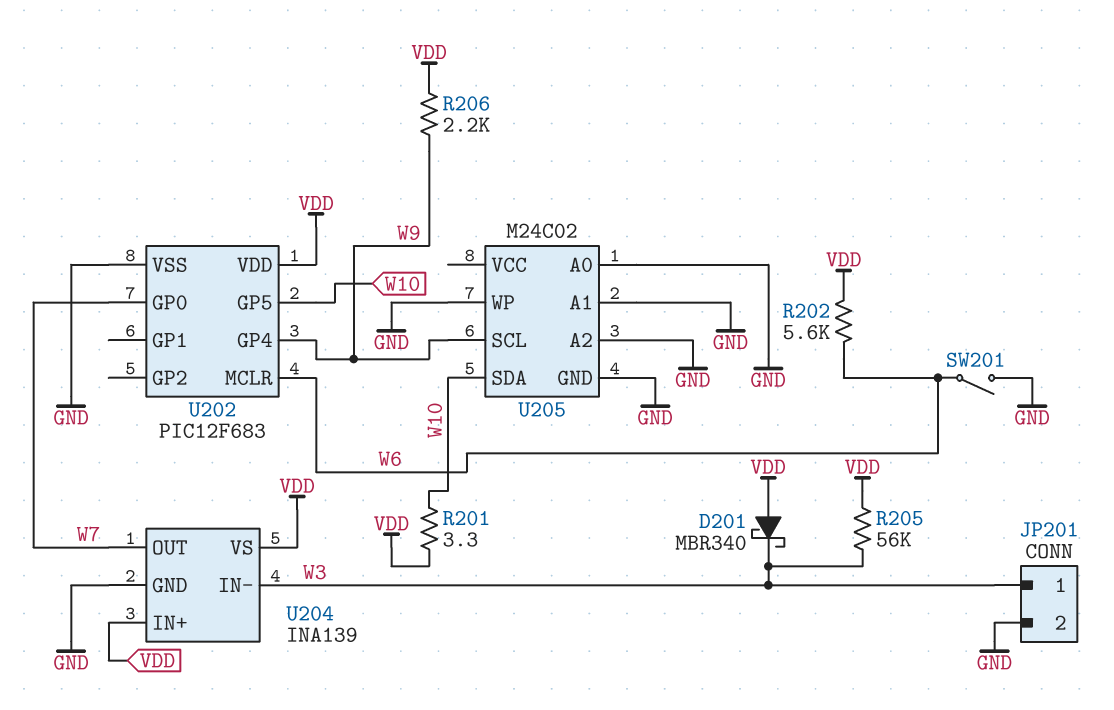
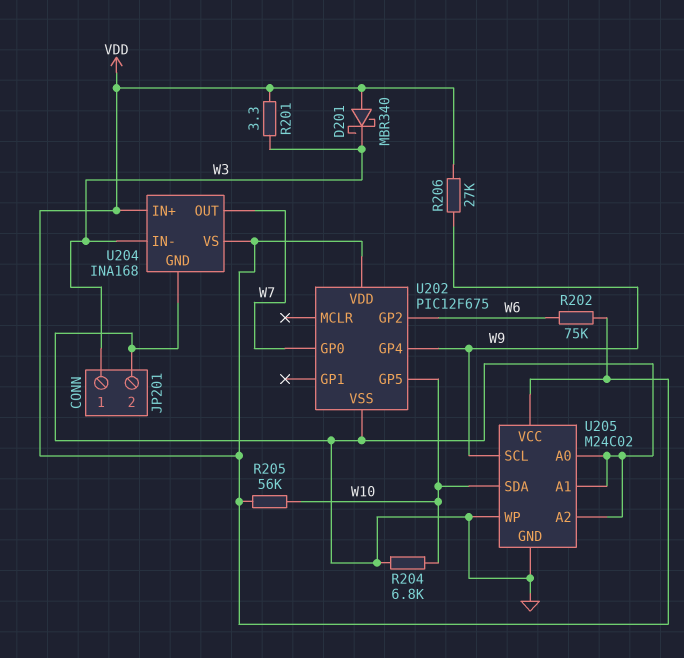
R201: 3.3 (VDD, W10) -> 3.3 (VDD, W3)
R202: 5.6k (VDD, W6) -> 75k (VDD, W6)
R204: none -> 6.8k (GND, W10)
R205: 56k (VDD, W3) -> 56k (VDD, W10)
R206: 2.2k (VDD, W9) -> 27k (VDD, W9)
SW201: switch (GND, W6) -> none
U202: PIC12F683 -> PIC12F675
U202 pin GP2: none -> W6
U202 pin MCLR: W6 -> none
U204: INA139 -> INA168
U205 pin VCC: none -> VDD

